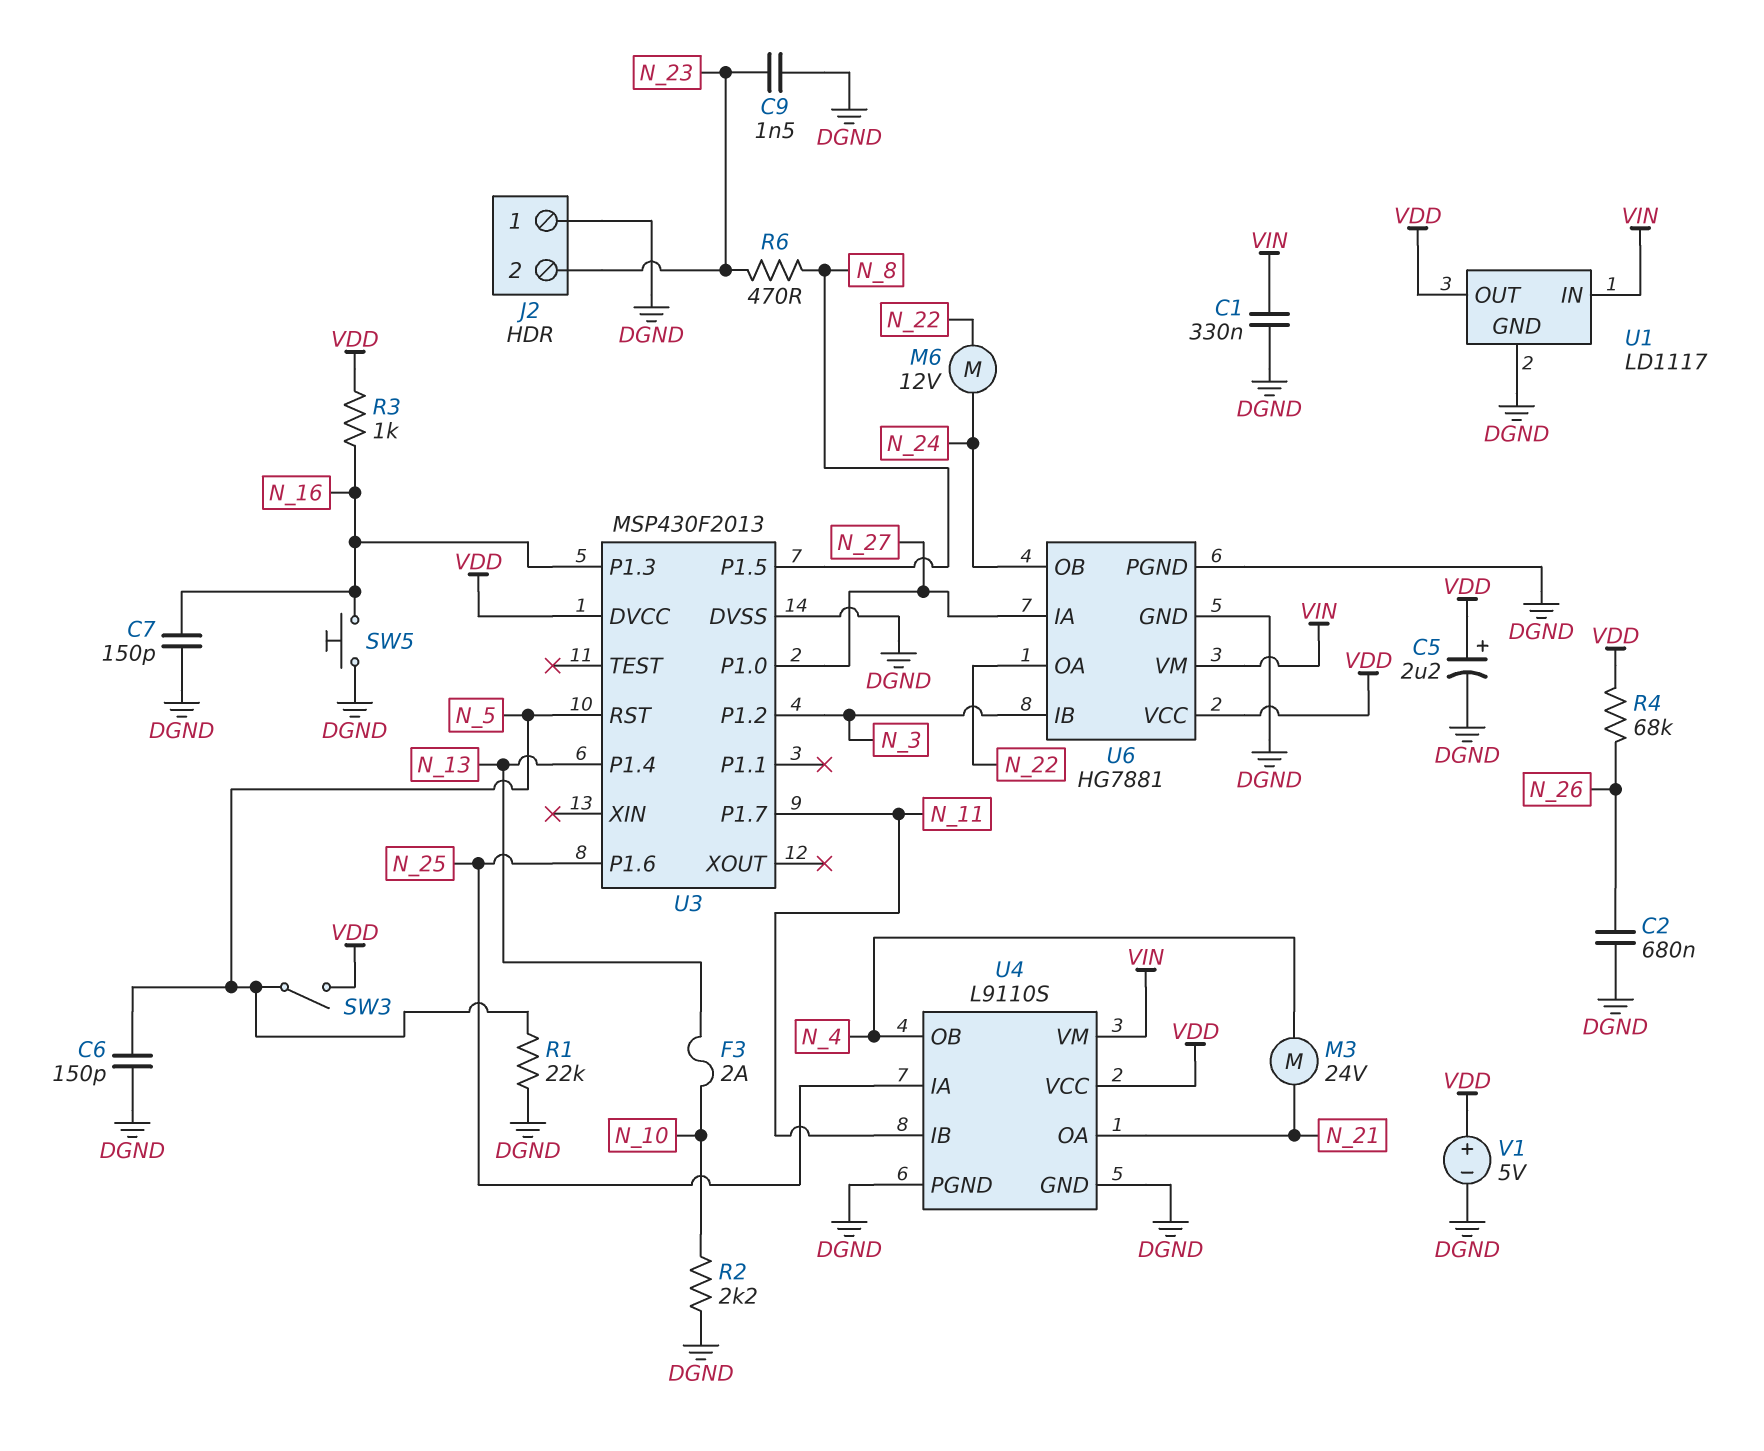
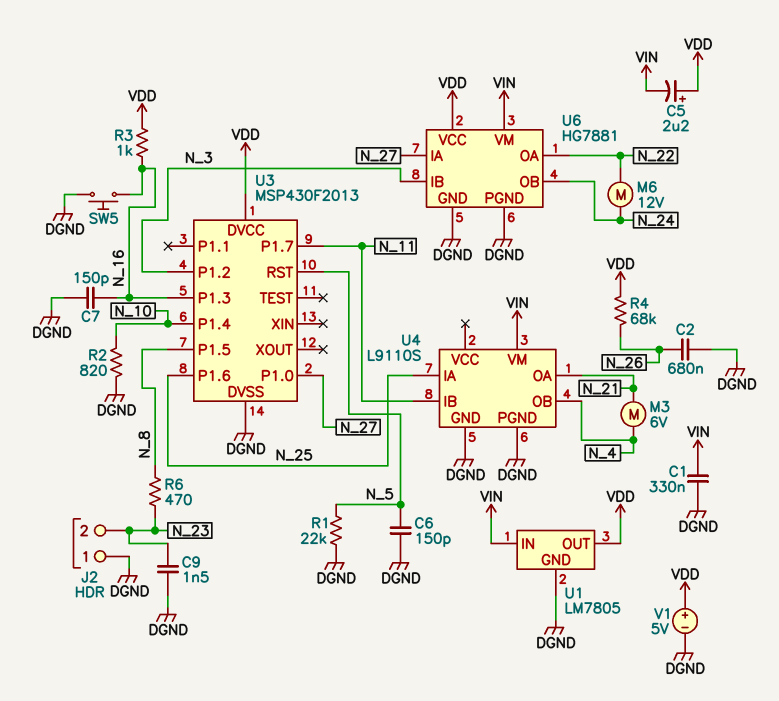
C5: 2.2uF (plus VDD, minus DGND) -> 2.2uF (plus VDD, minus VIN)
F3: 2A (N_10, N_13) -> none
M3: motor 24V (N_4, N_21) -> motor 6V (N_4, N_21)
R2: 2.2k (DGND, N_10) -> 820 (DGND, N_10)
SW3: switch (N_5, VDD) -> none
U1: LD1117 -> LM7805
U3 pin P1.4: N_13 -> N_10
U4 pin VCC: VDD -> none

